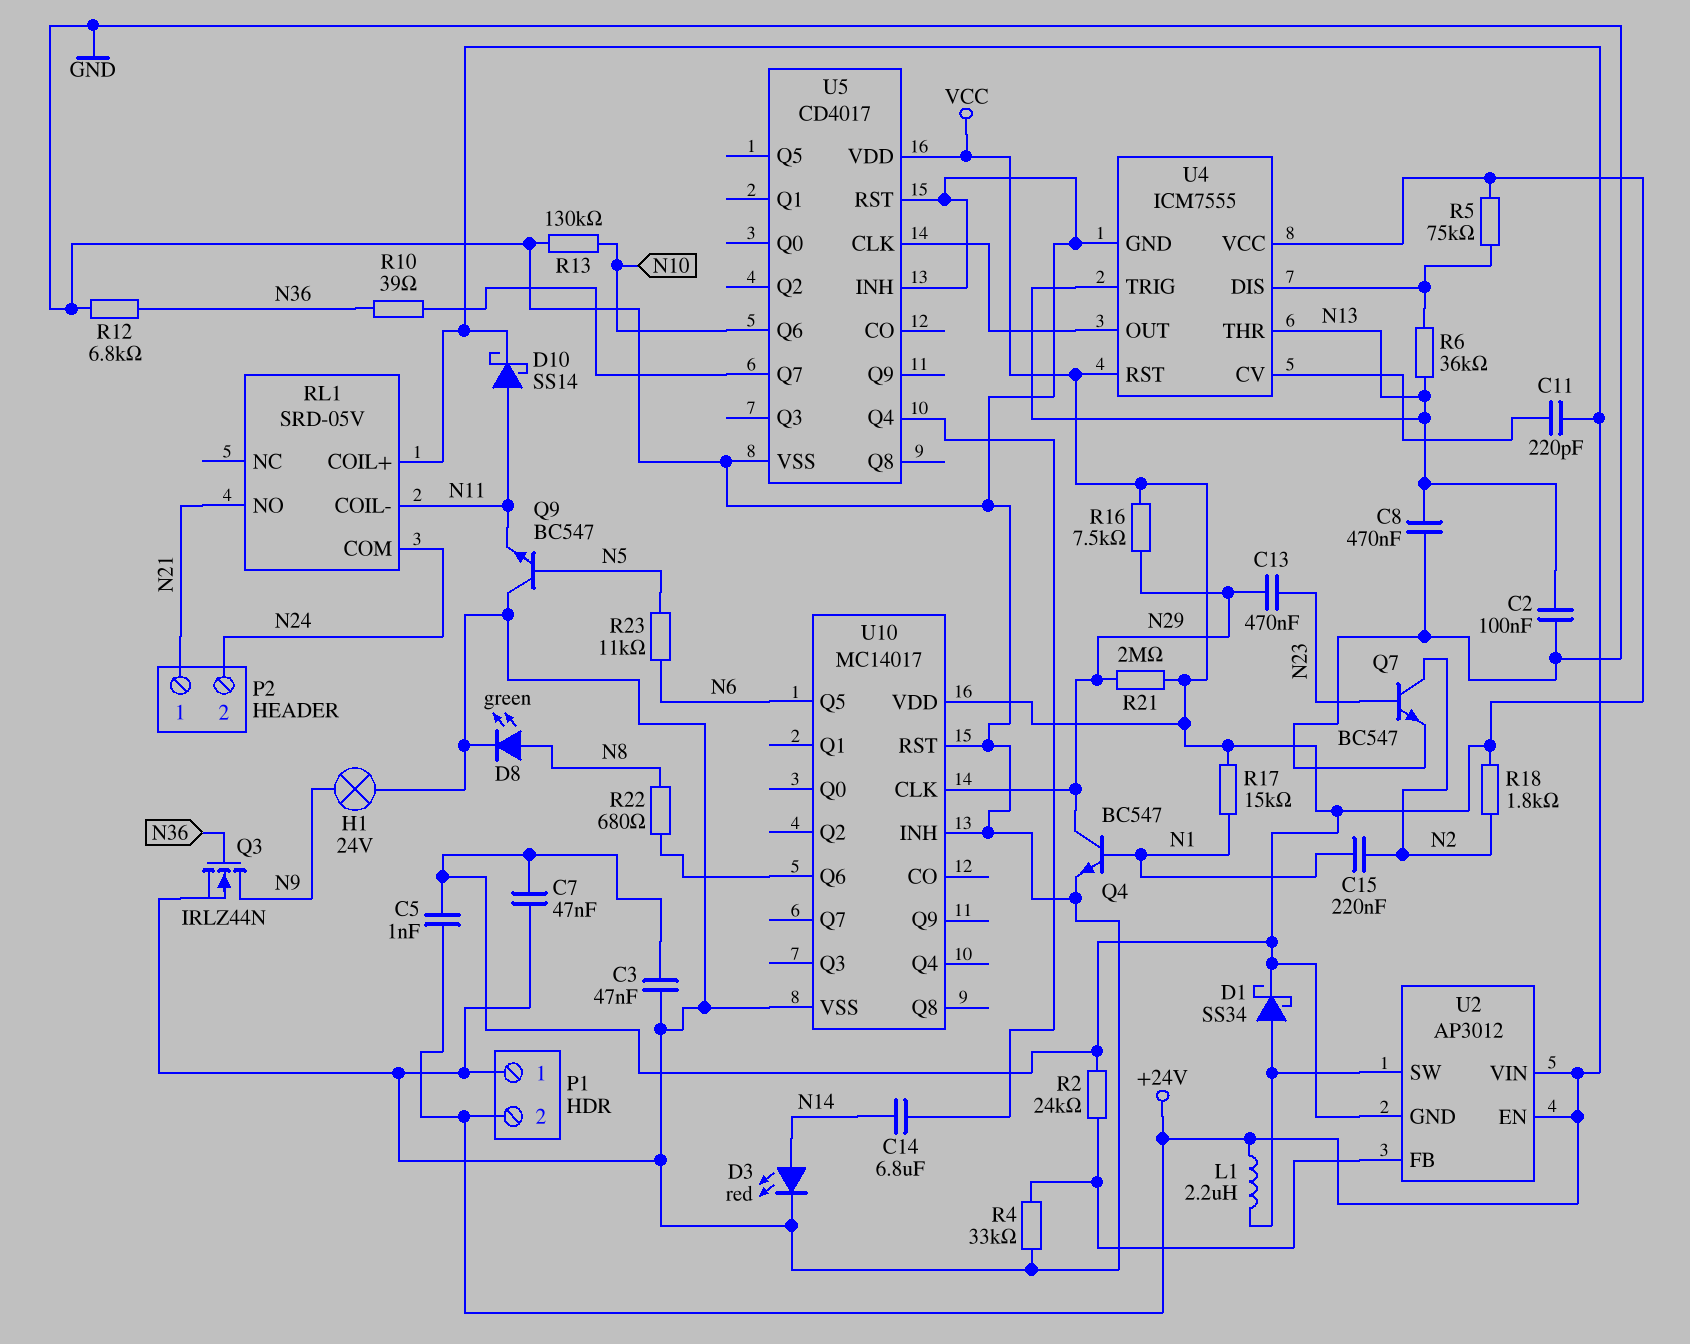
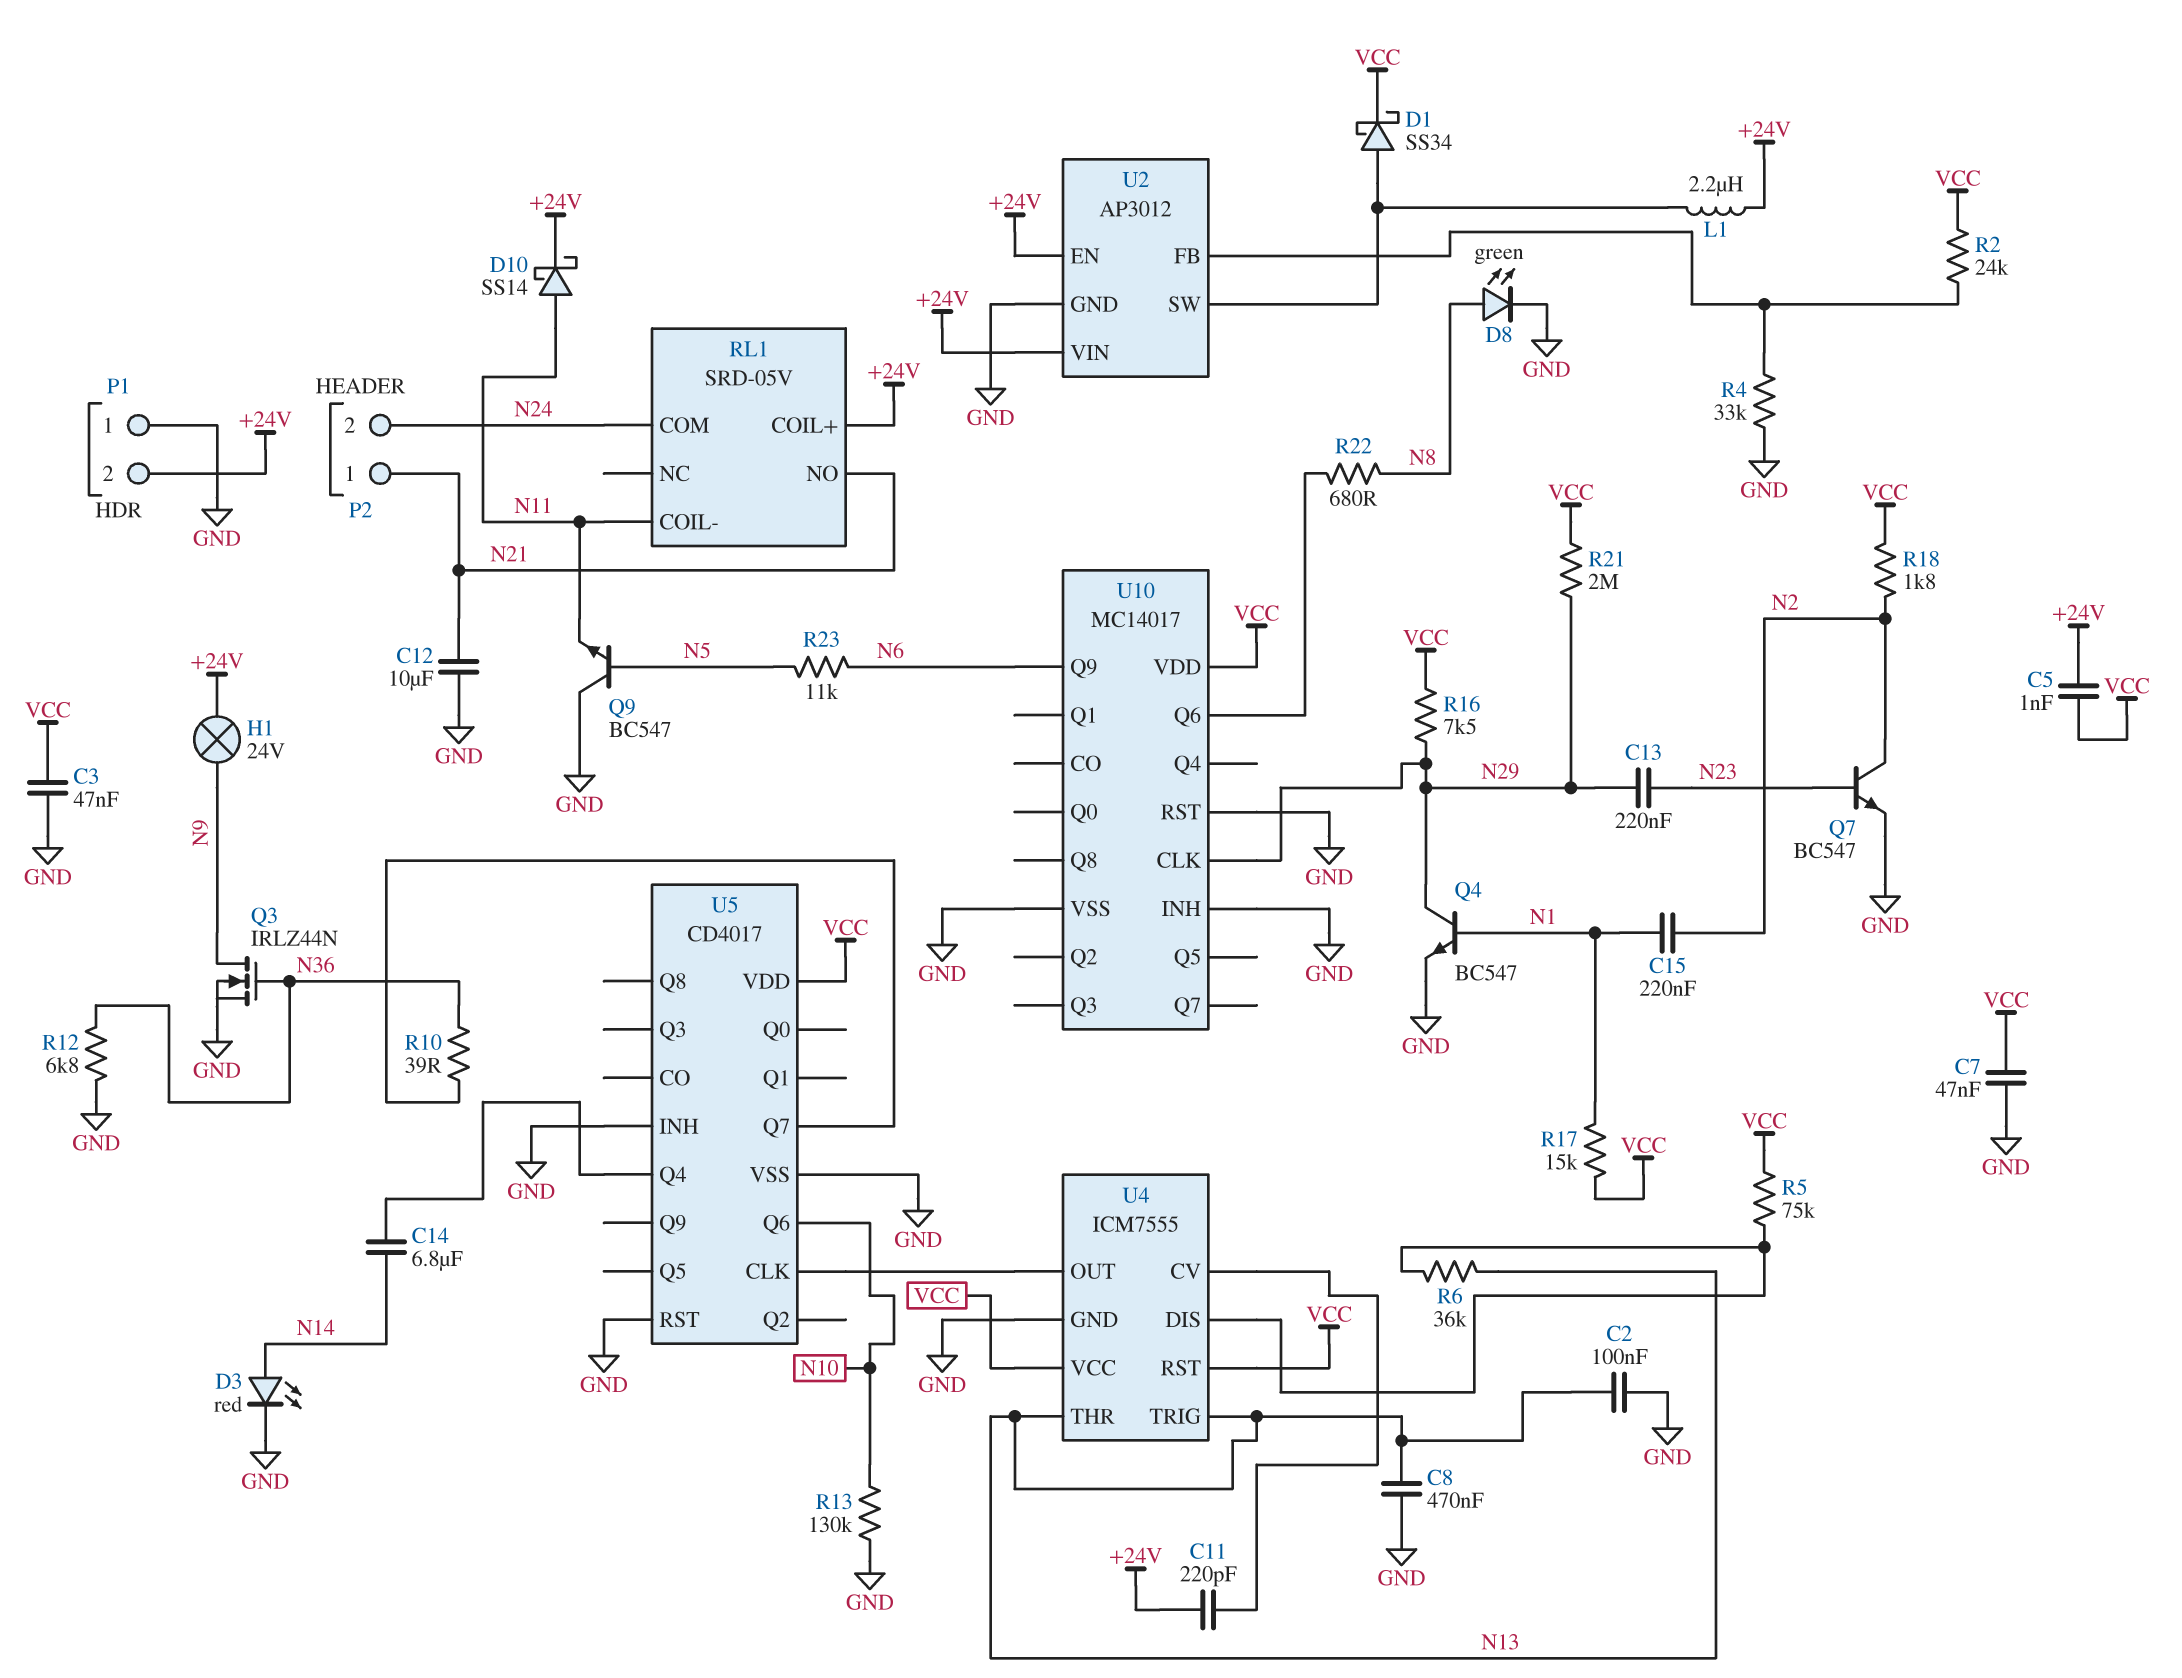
C12: none -> 10uF (GND, N21)
C13: 470nF (N23, N29) -> 220nF (N23, N29)
H1: lamp 24V (GND, N9) -> lamp 24V (+24V, N9)
U2 pin GND: VCC -> GND
U10 pin Q5: N6 -> none
U10 pin Q9: none -> N6

